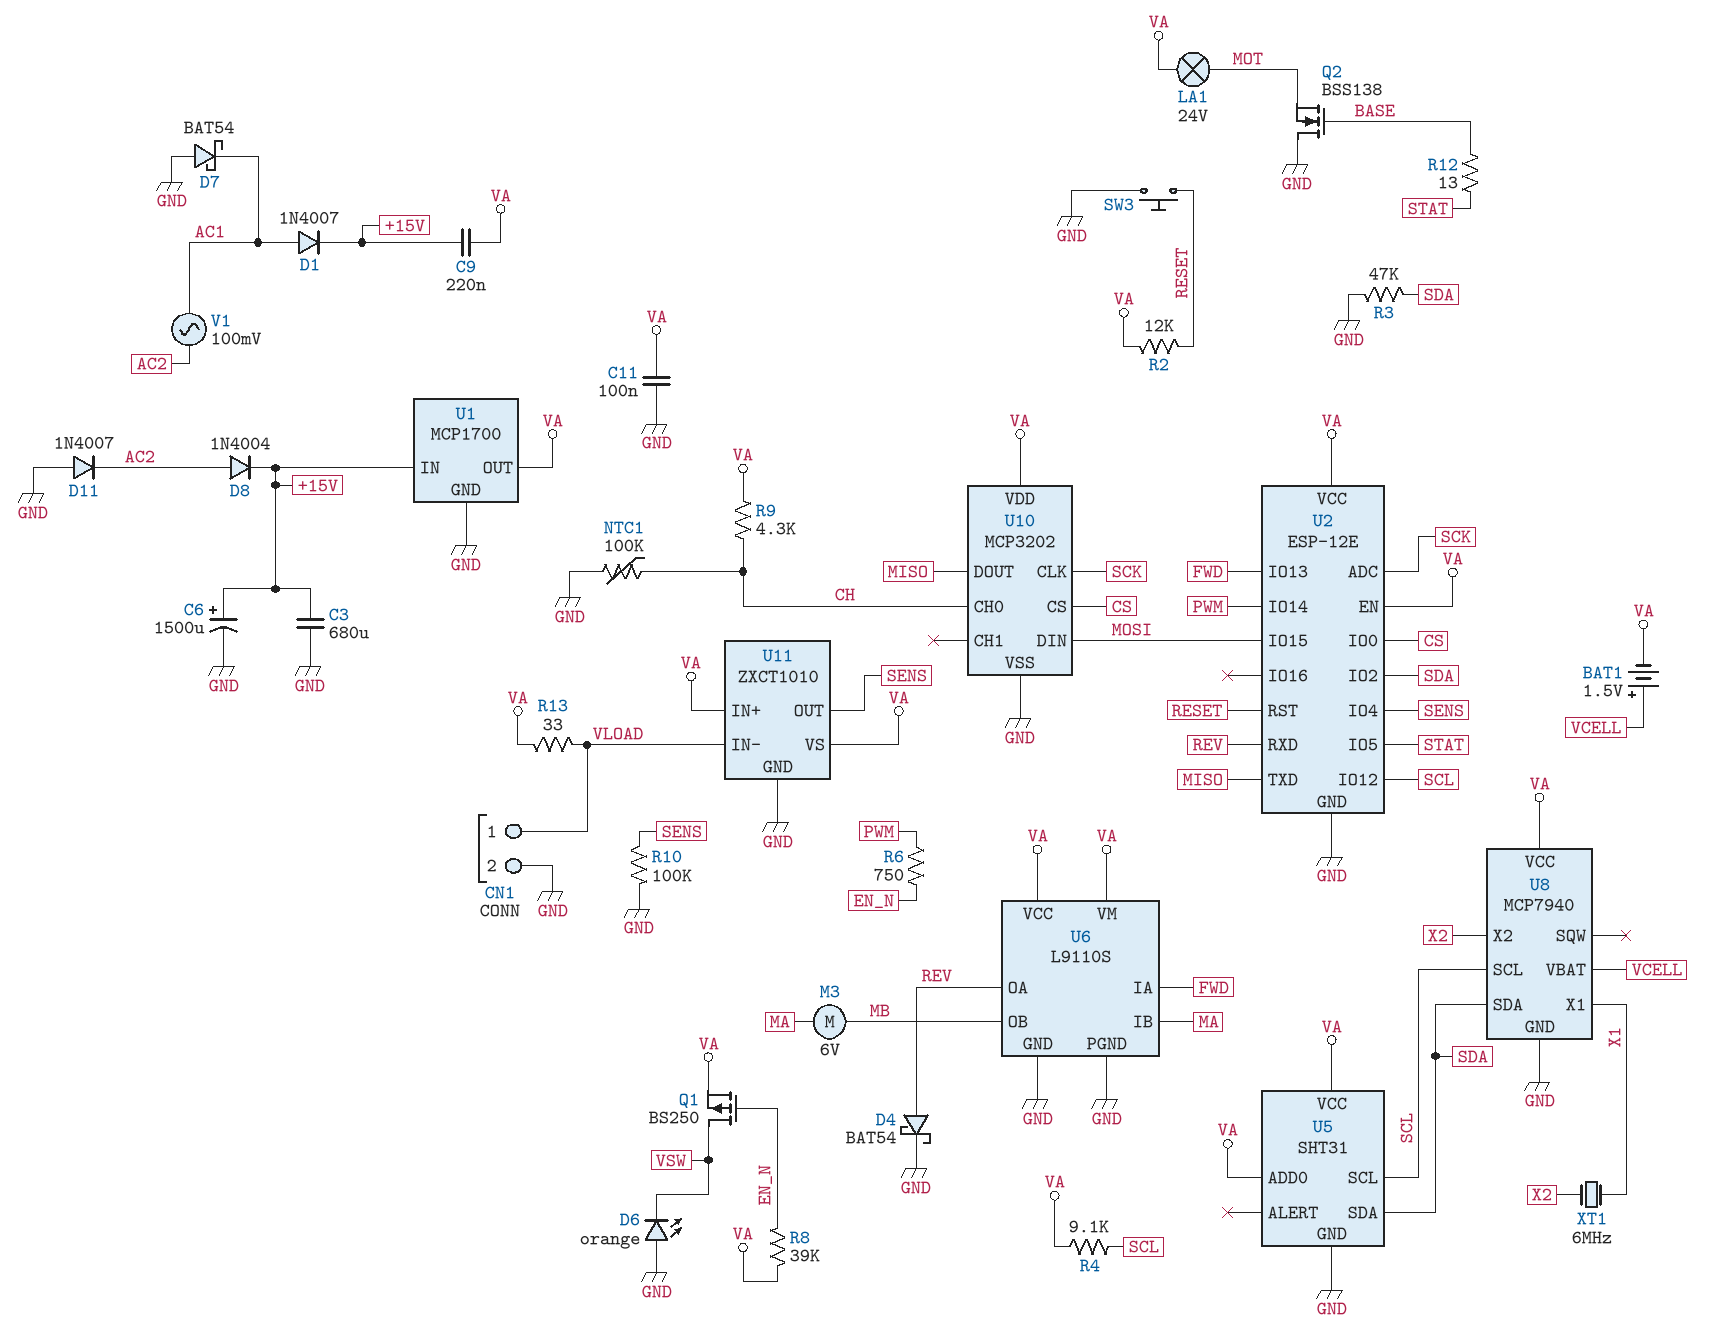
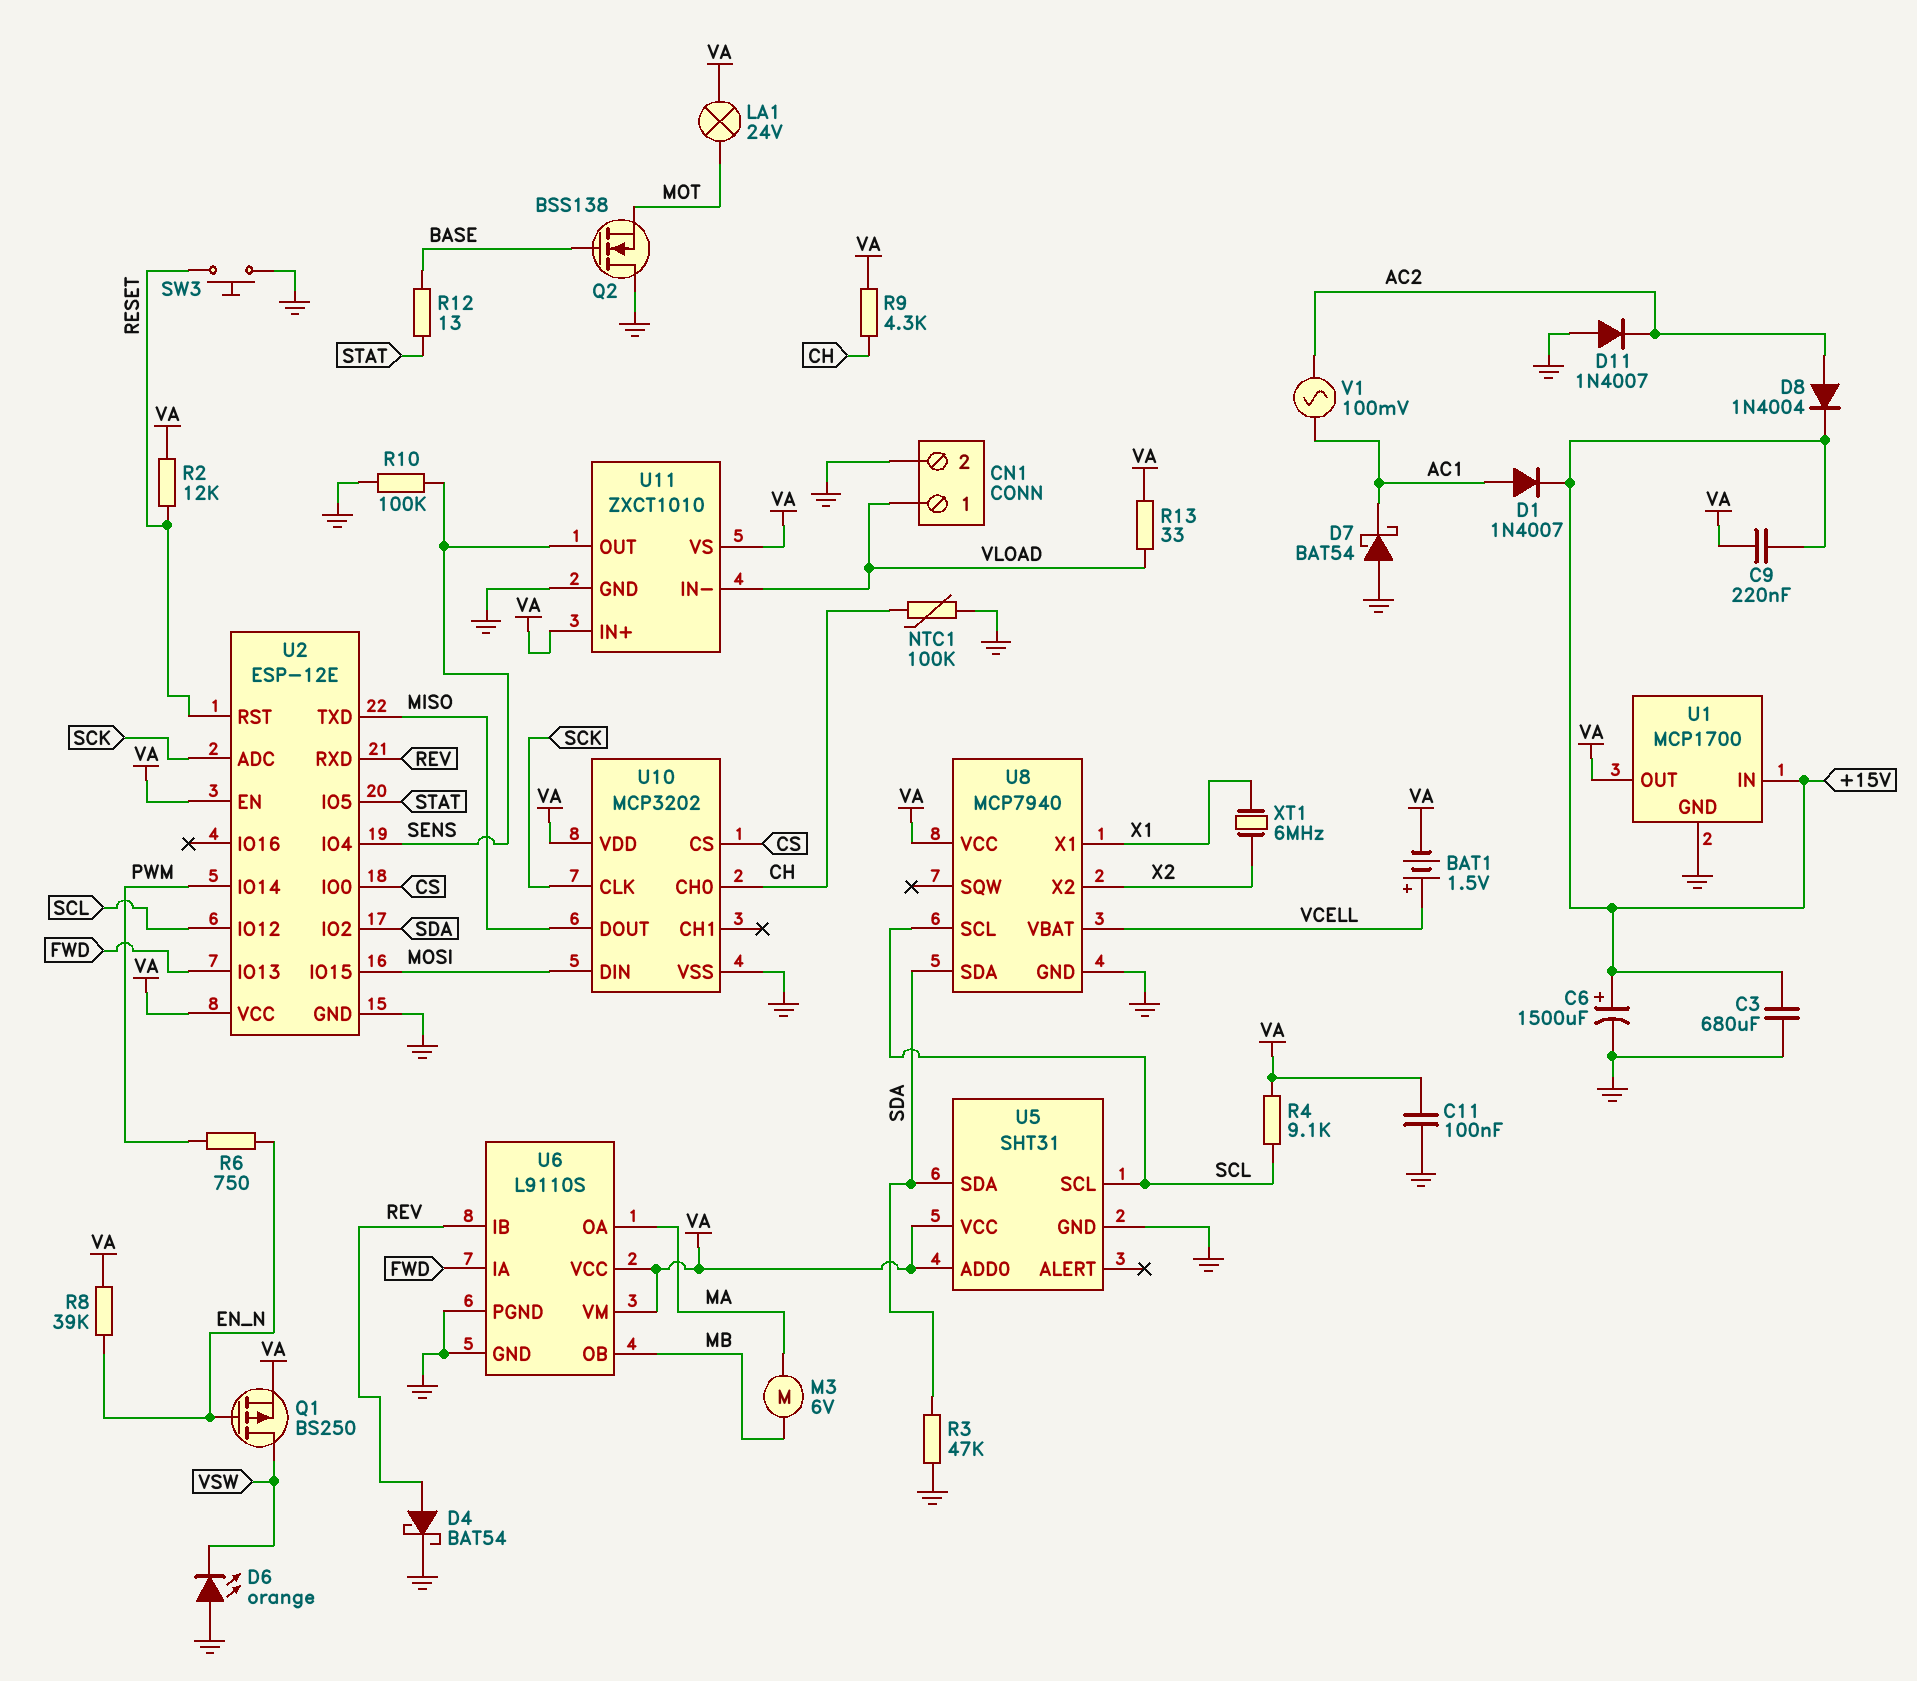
U6 pin IB: MA -> REV
U6 pin OA: REV -> MA

